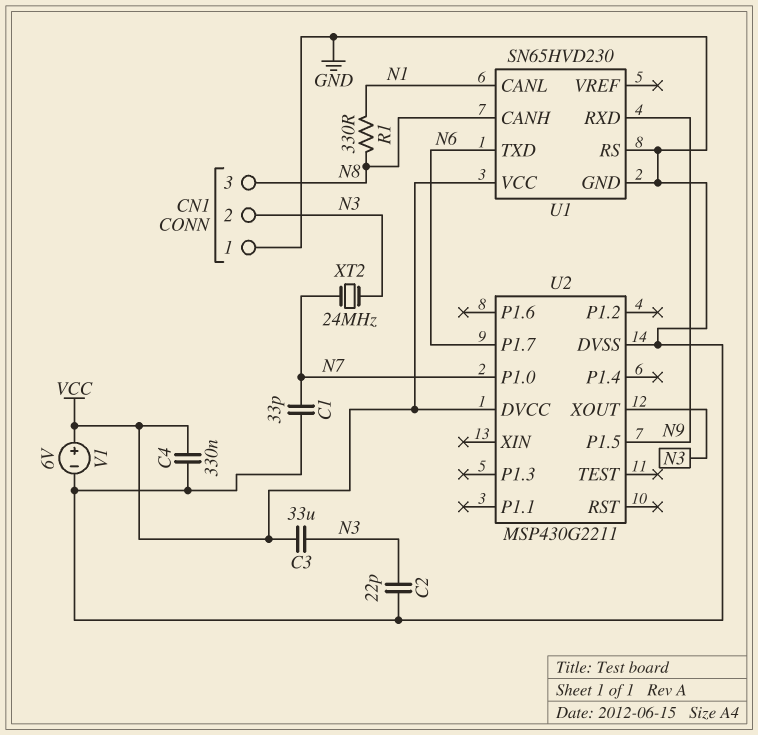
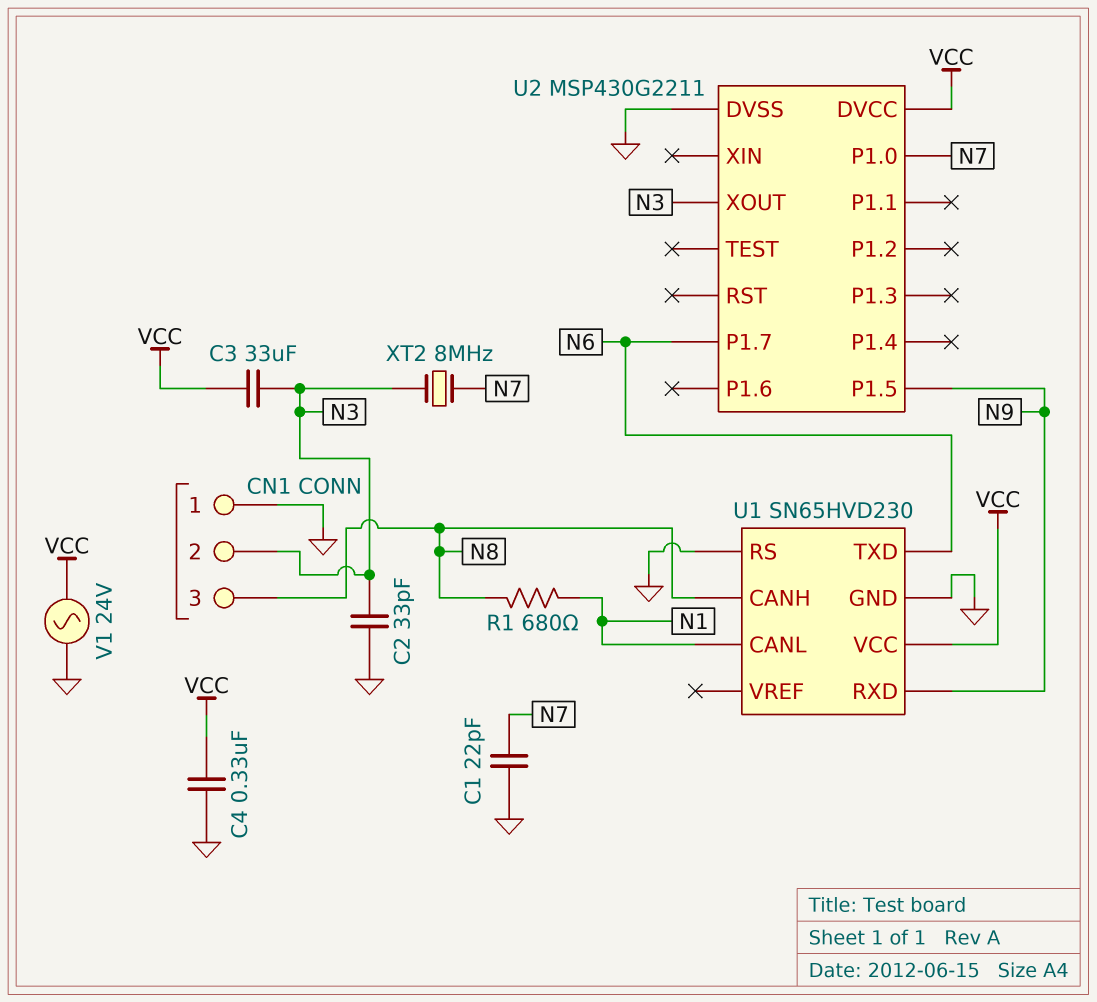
C1: 33pF (GND, N7) -> 22pF (GND, N7)
C2: 22pF (GND, N3) -> 33pF (GND, N3)
R1: 330 (N1, N8) -> 680 (N1, N8)
V1: 6V (plus VCC, minus GND) -> AC 24V (GND, VCC)
XT2: 24MHz (N3, N7) -> 8MHz (N3, N7)

